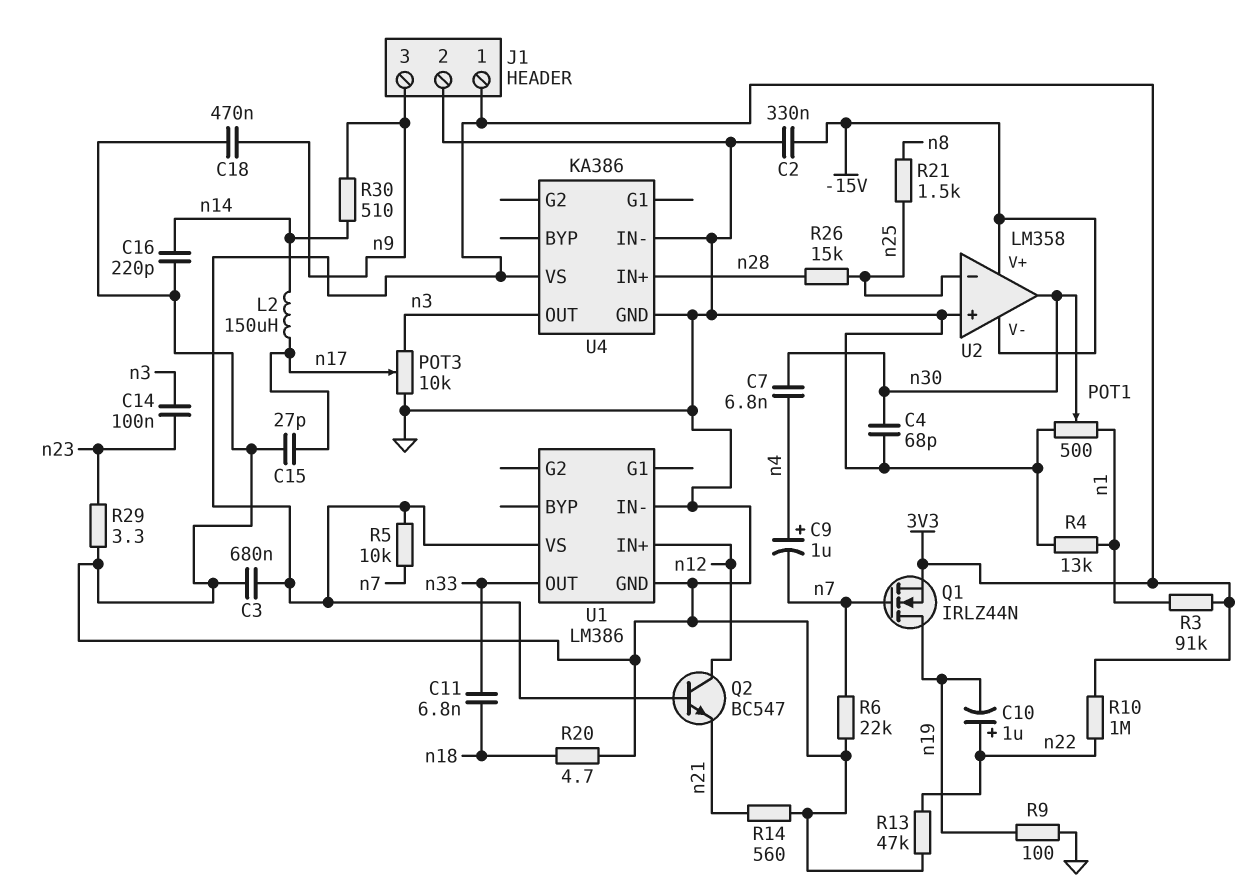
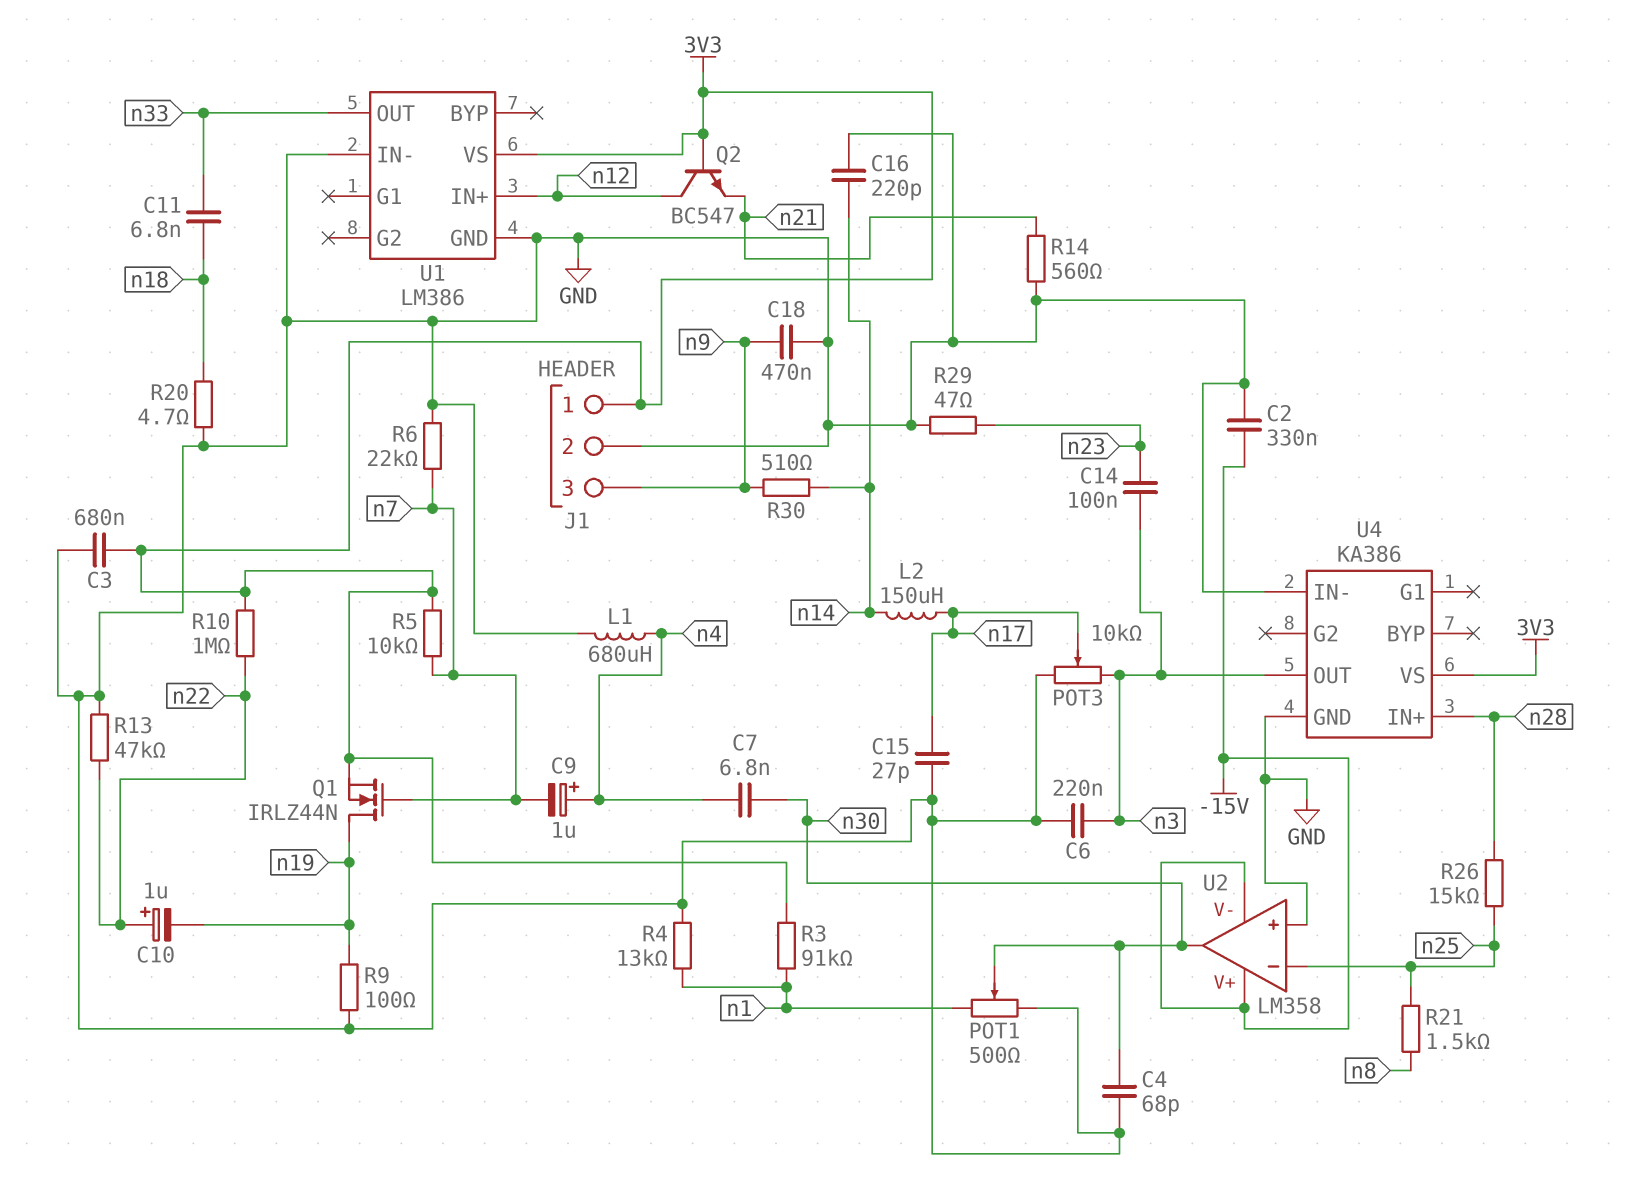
C6: none -> 220nF (GND, n3)
L1: none -> 680uH (GND, n4)
R29: 3.3 (GND, n23) -> 47 (GND, n23)

